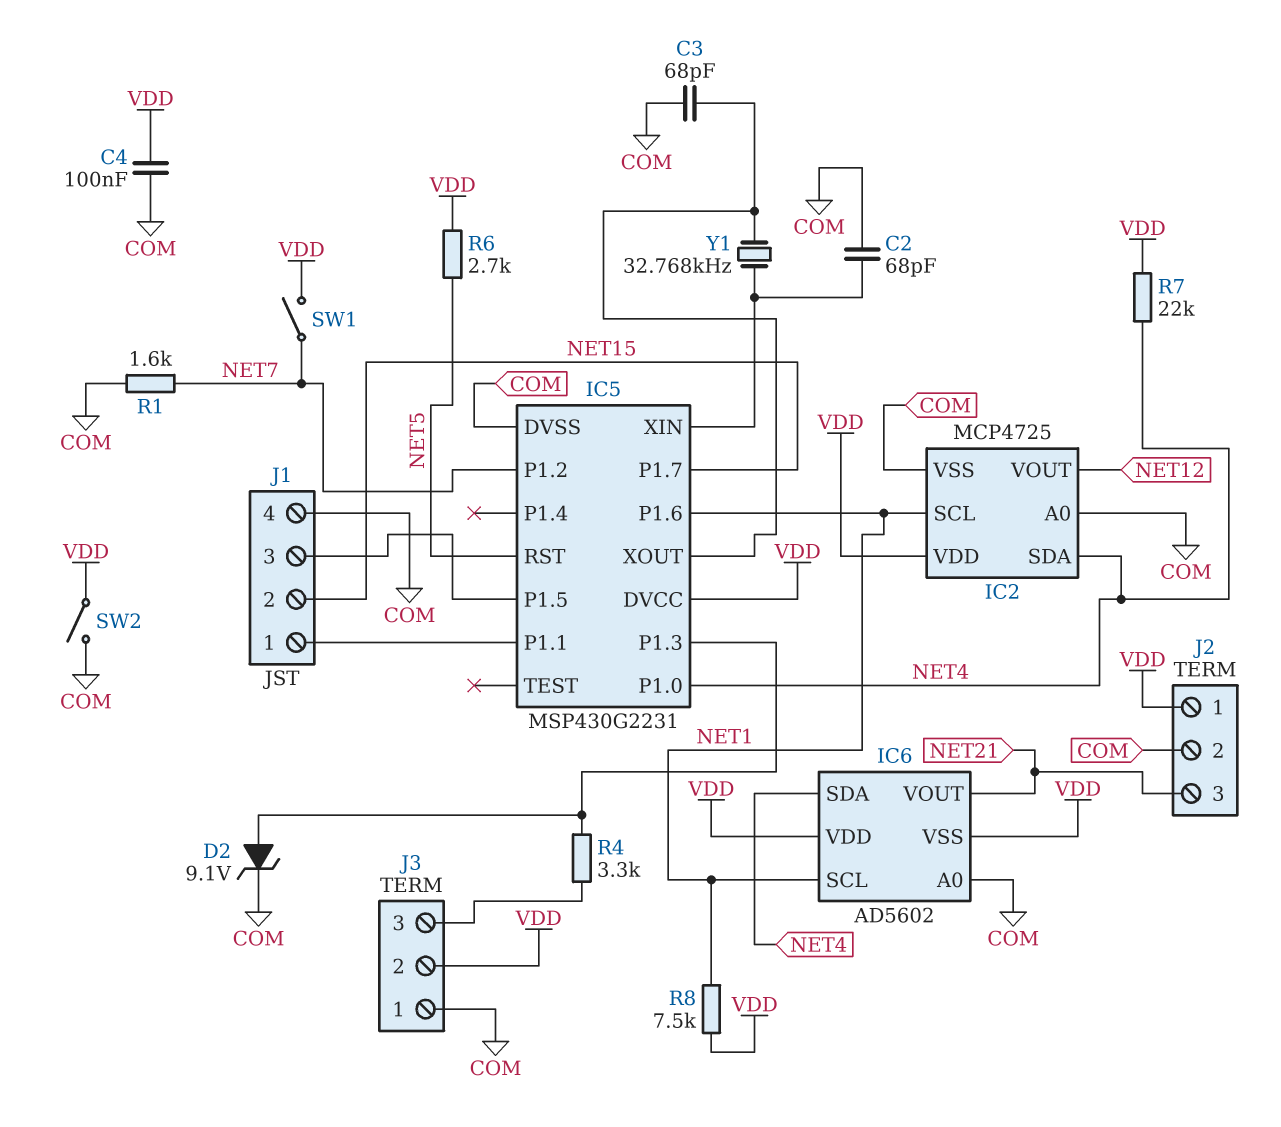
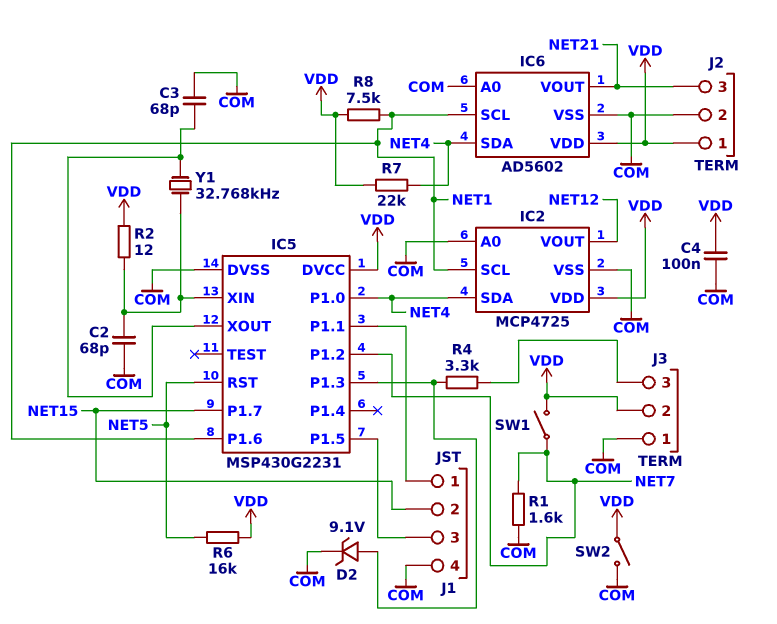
IC6 pin VSS: VDD -> COM
R2: none -> 12 (IC5/XIN, VDD)
R6: 2.7k (NET5, VDD) -> 16k (NET5, VDD)

